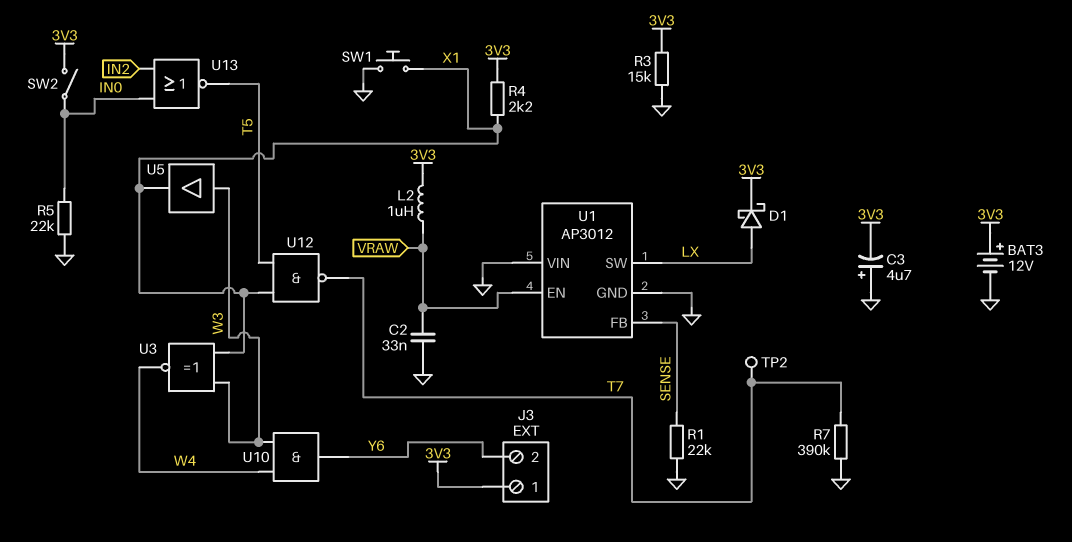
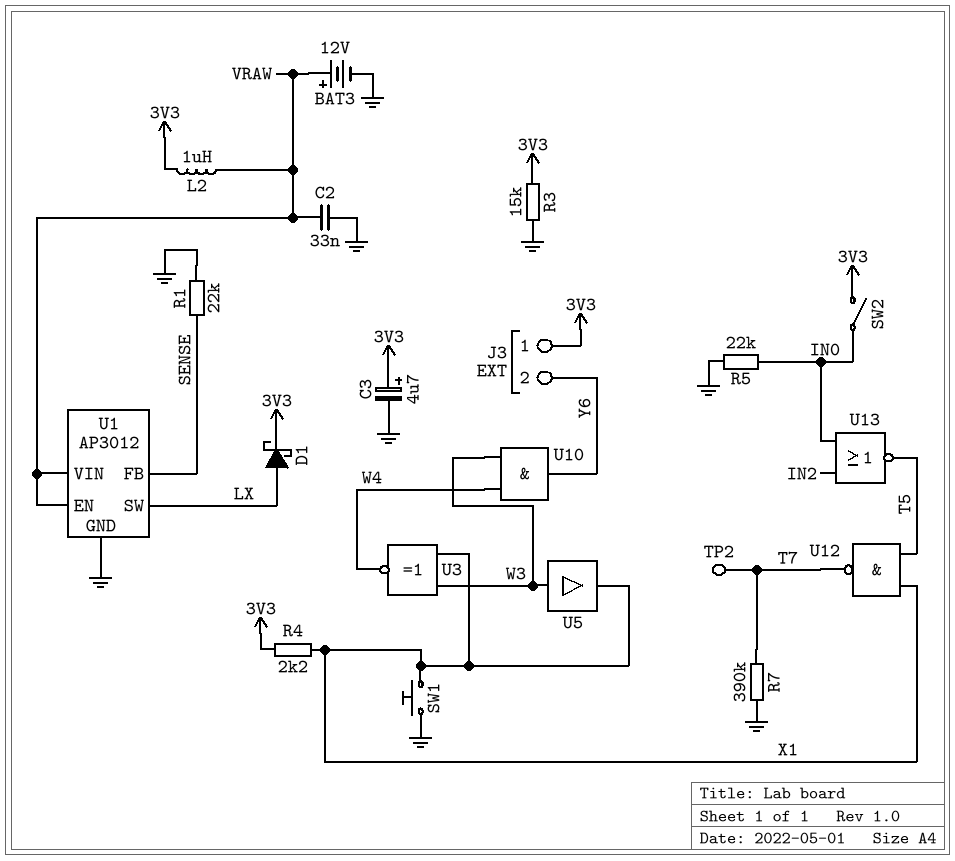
BAT3: 12V (plus 3V3, minus GND) -> 12V (plus VRAW, minus GND)
C3: 4.7uF (plus GND, minus 3V3) -> 4.7uF (plus 3V3, minus GND)
U1 pin VIN: GND -> VRAW

